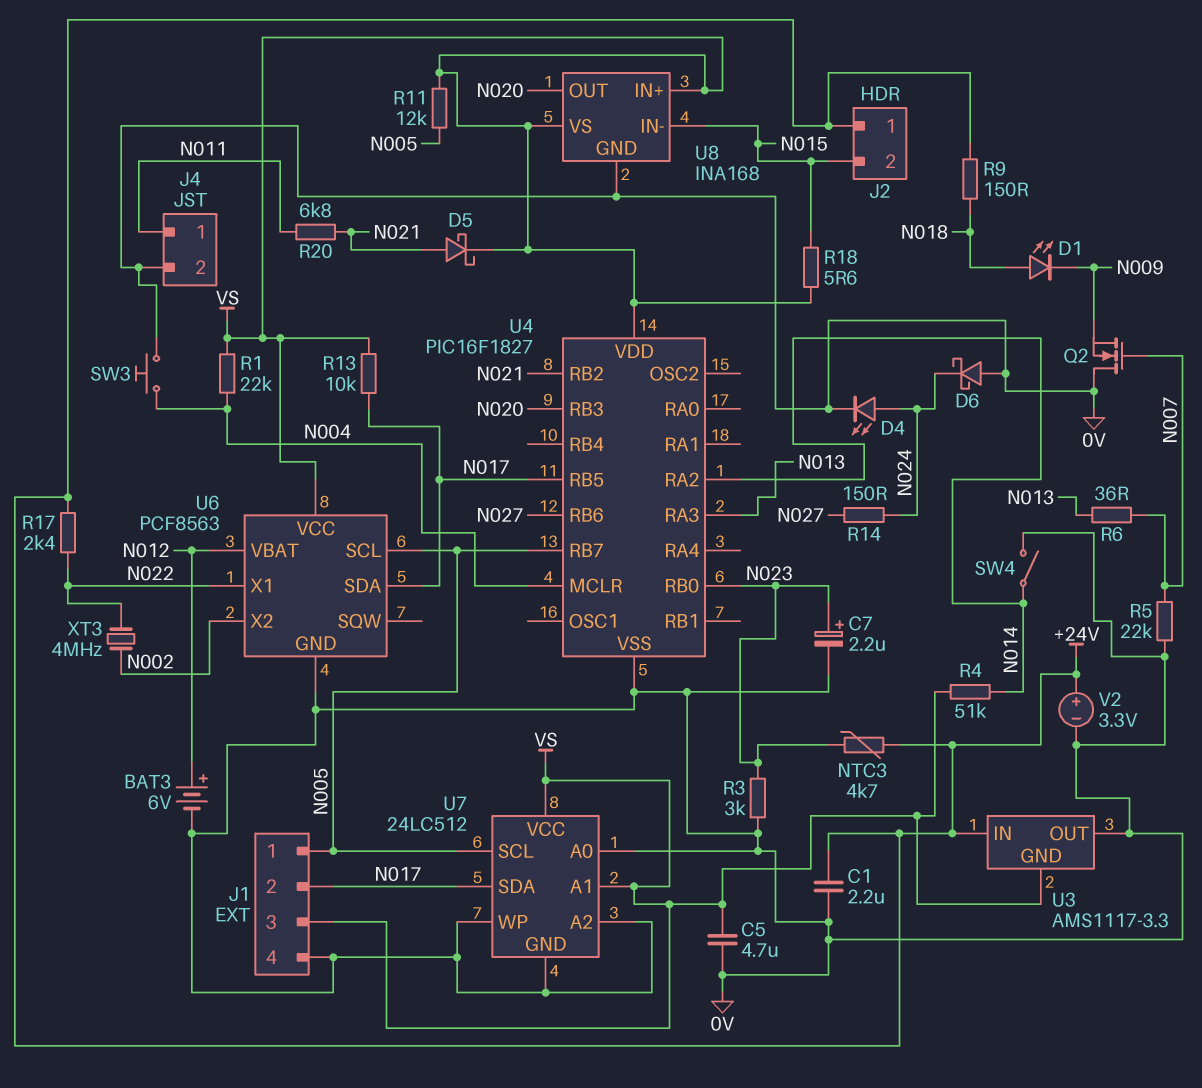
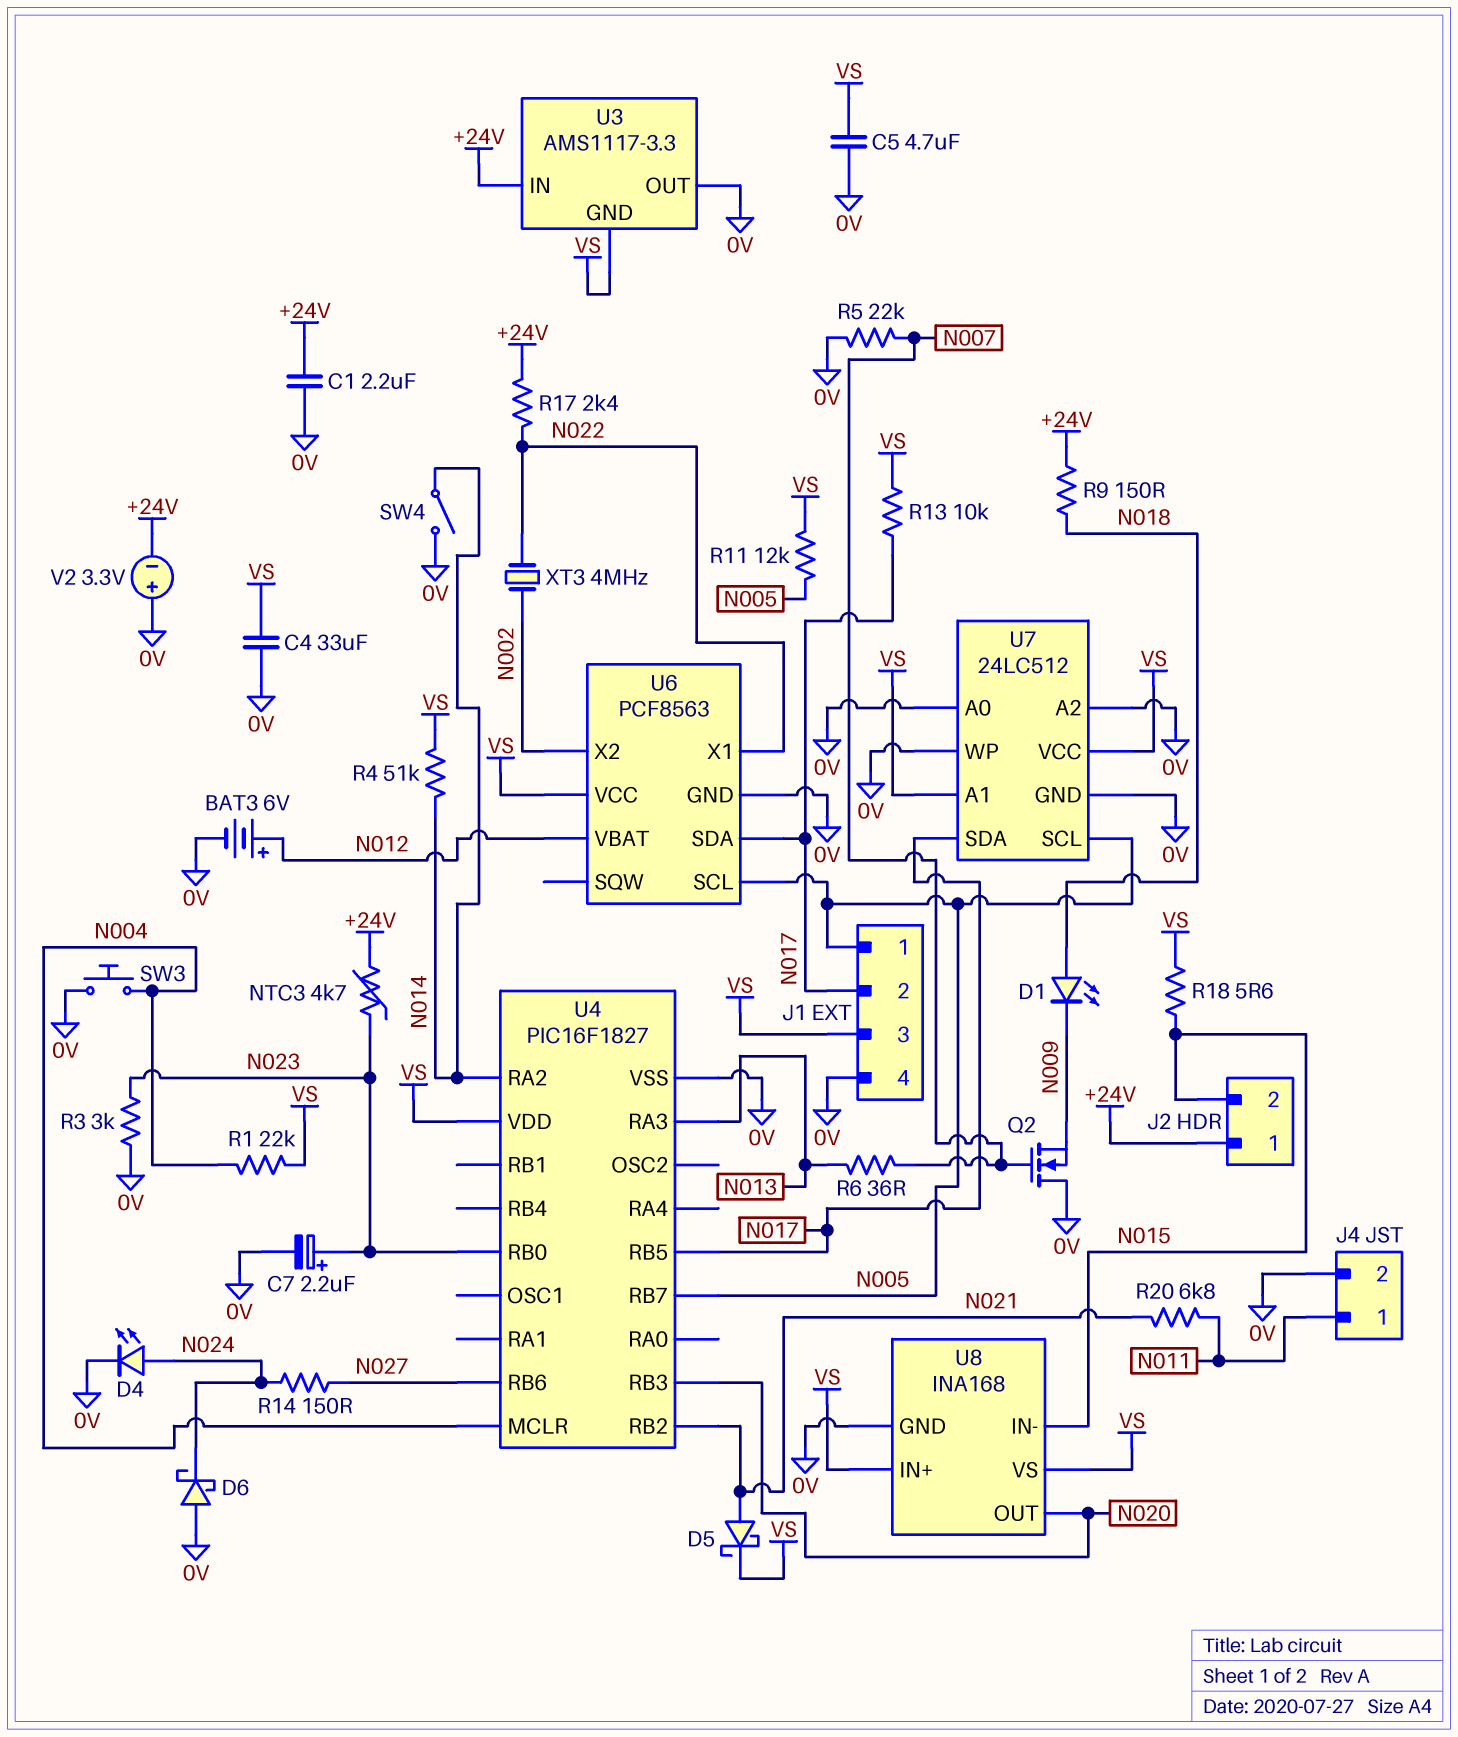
C4: none -> 33uF (0V, VS)
V2: 3.3V (plus +24V, minus 0V) -> 3.3V (plus 0V, minus +24V)

